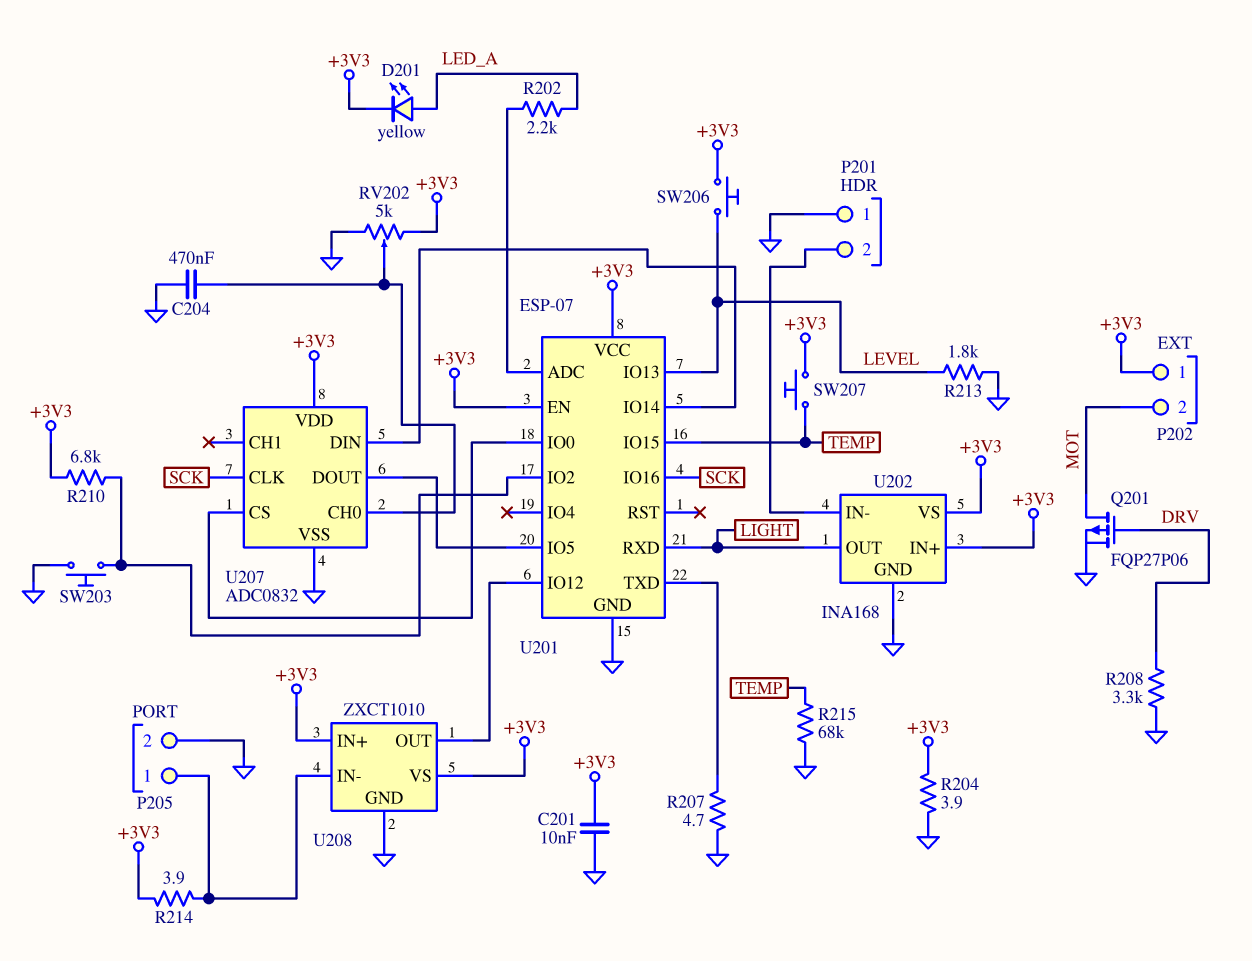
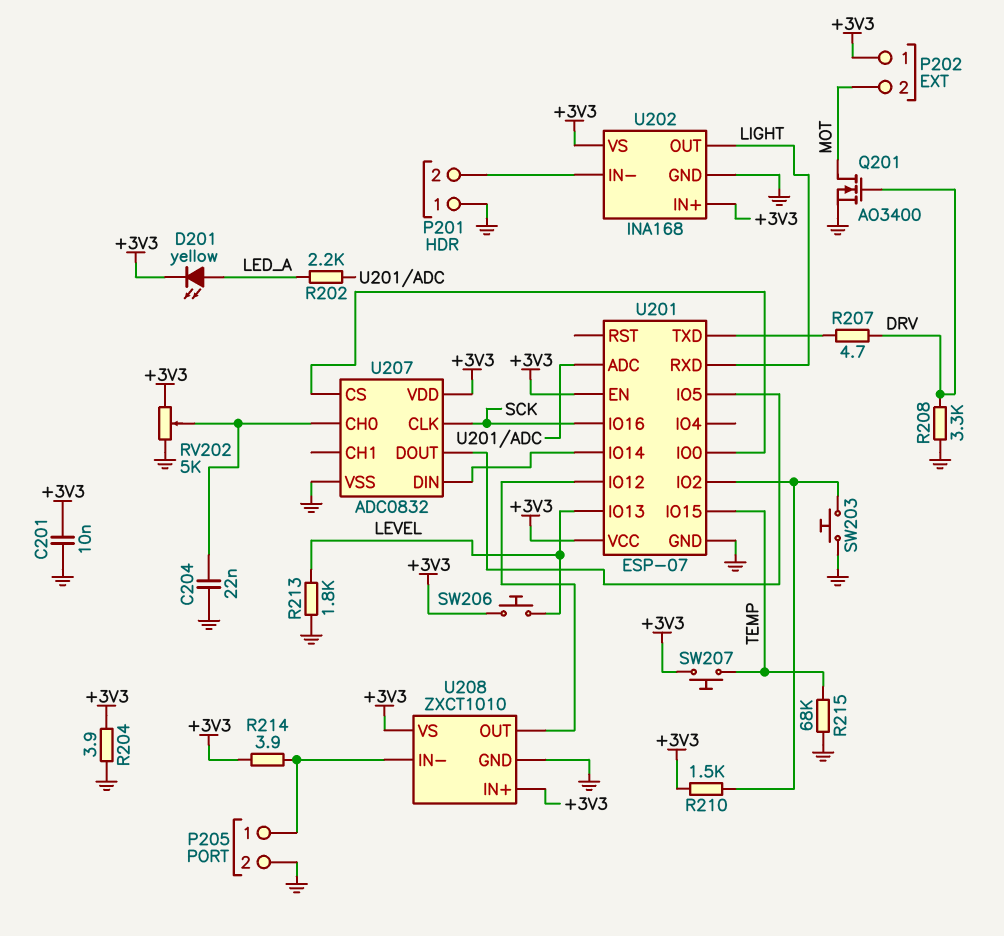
C204: 470nF (GND, U207/CH0) -> 22nF (GND, U207/CH0)
Q201: PMOS FQP27P06 (G DRV, D MOT, S GND) -> NMOS AO3400 (G DRV, D MOT, S GND)
R207: 4.7 (GND, U201/TXD) -> 4.7 (DRV, U201/TXD)
R210: 6.8k (+3V3, U201/IO2) -> 1.5k (+3V3, U201/IO2)

